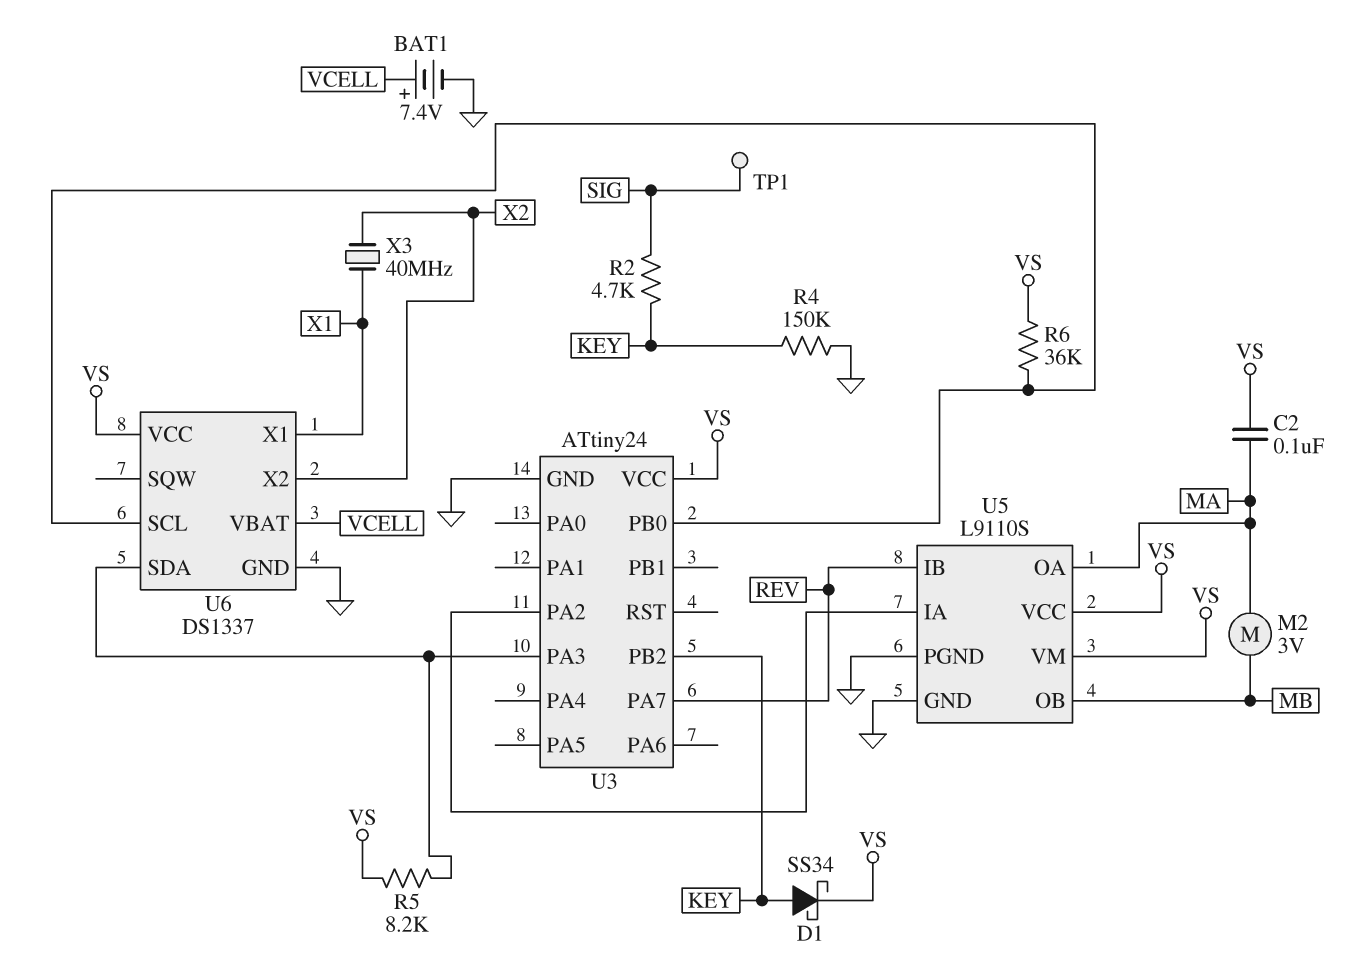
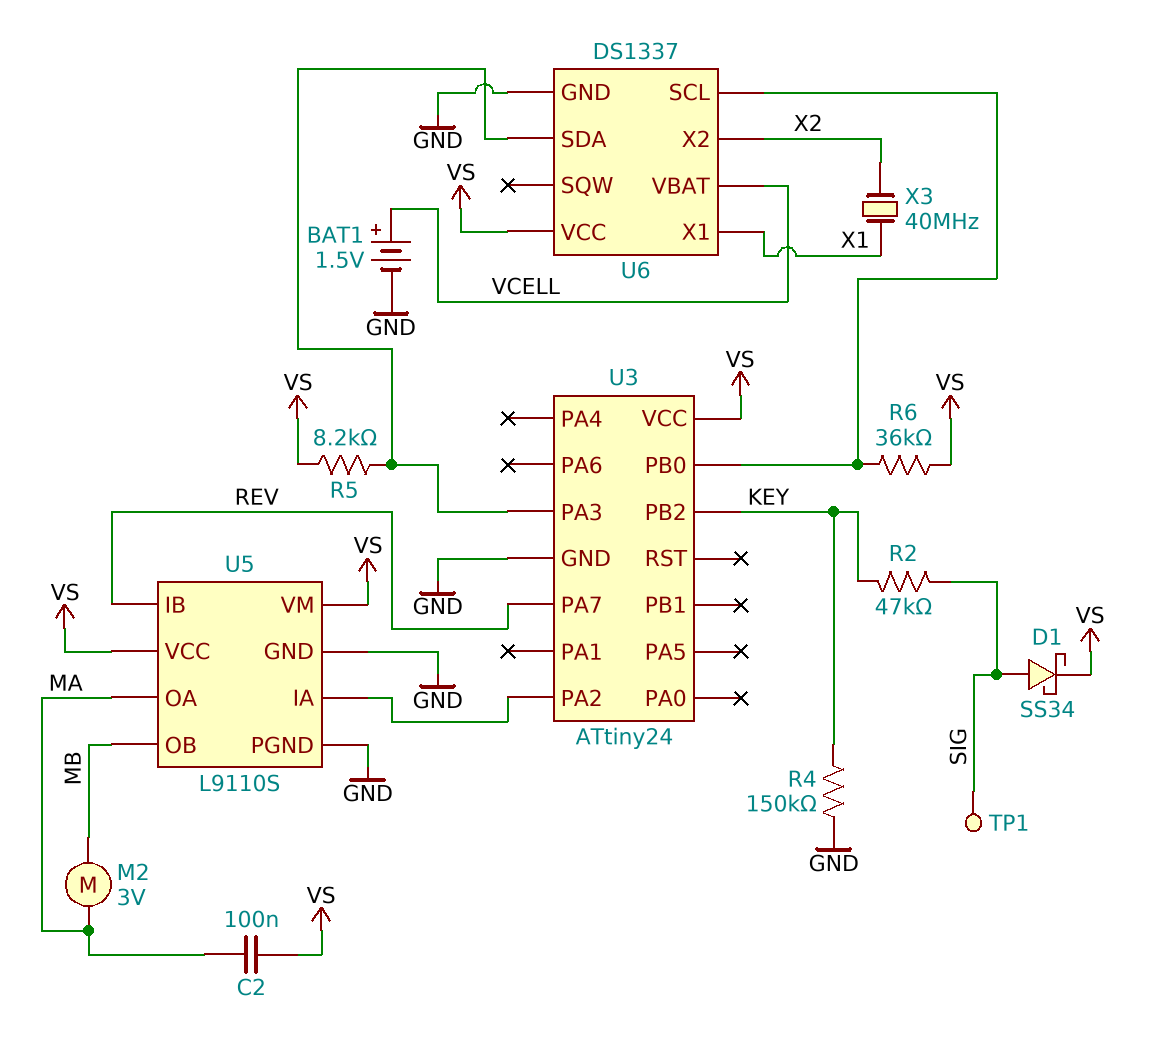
BAT1: 7.4V (plus VCELL, minus GND) -> 1.5V (plus VCELL, minus GND)
D1: schottky SS34 (A KEY, K VS) -> schottky SS34 (A SIG, K VS)
R2: 4.7k (KEY, SIG) -> 47k (KEY, SIG)

